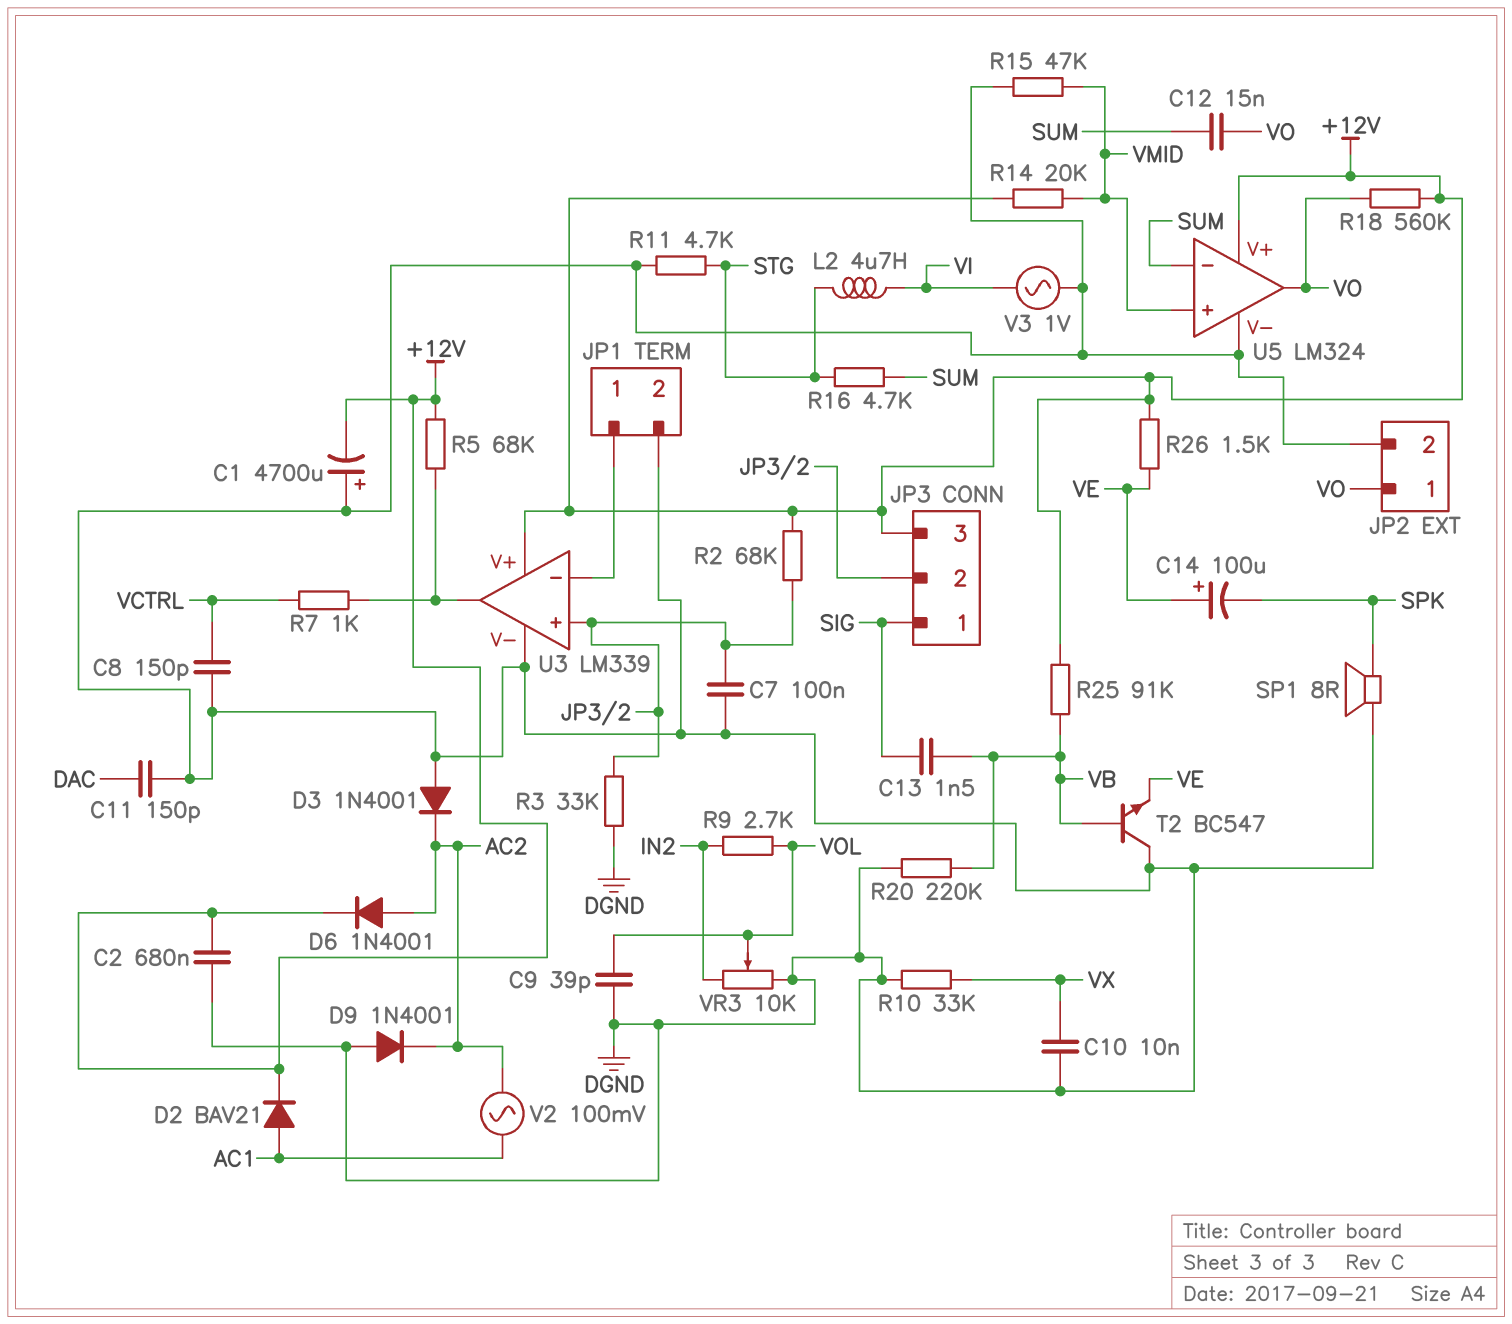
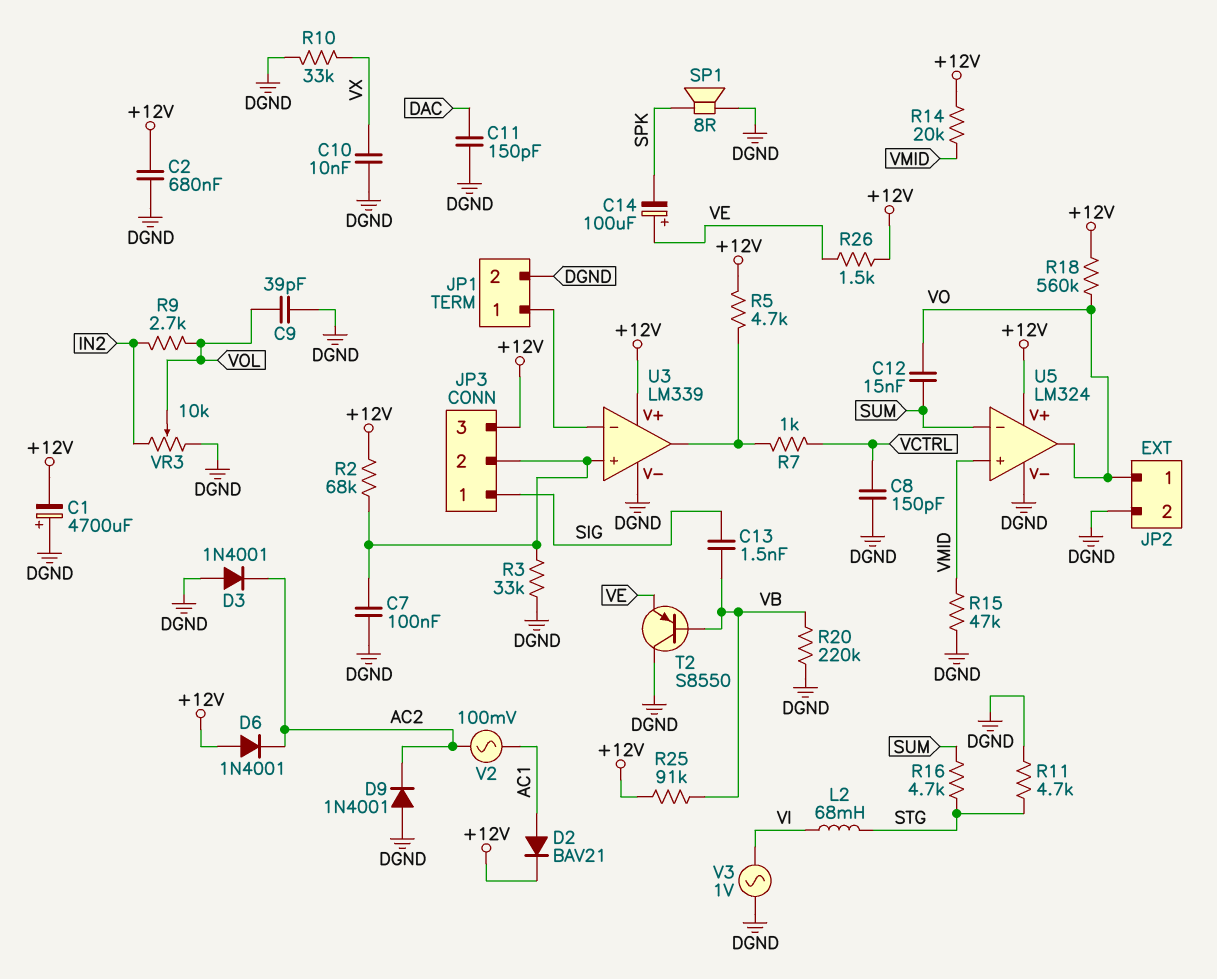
D6: diode 1N4001 (A AC2, K +12V) -> diode 1N4001 (A +12V, K AC2)
L2: 4.7uH (STG, VI) -> 68mH (STG, VI)
R5: 68k (+12V, U3/out) -> 4.7k (+12V, U3/out)
T2: NPN BC547 (B VB, C DGND, E VE) -> PNP S8550 (B VB, C DGND, E VE)

